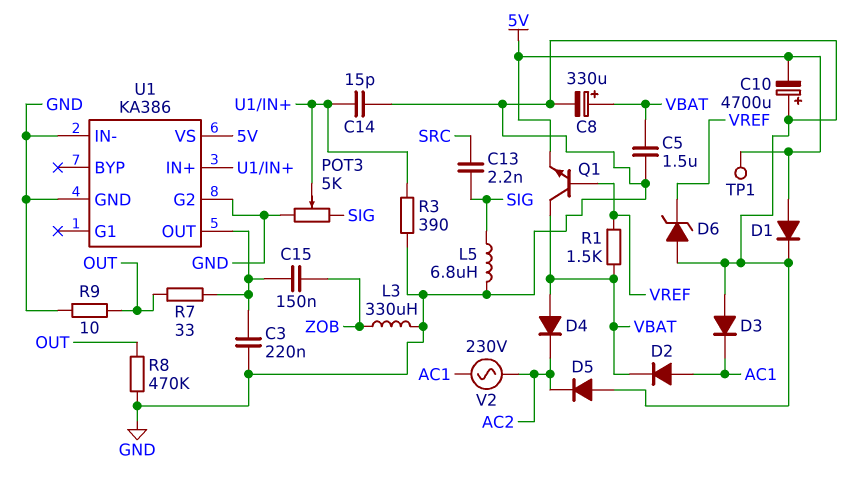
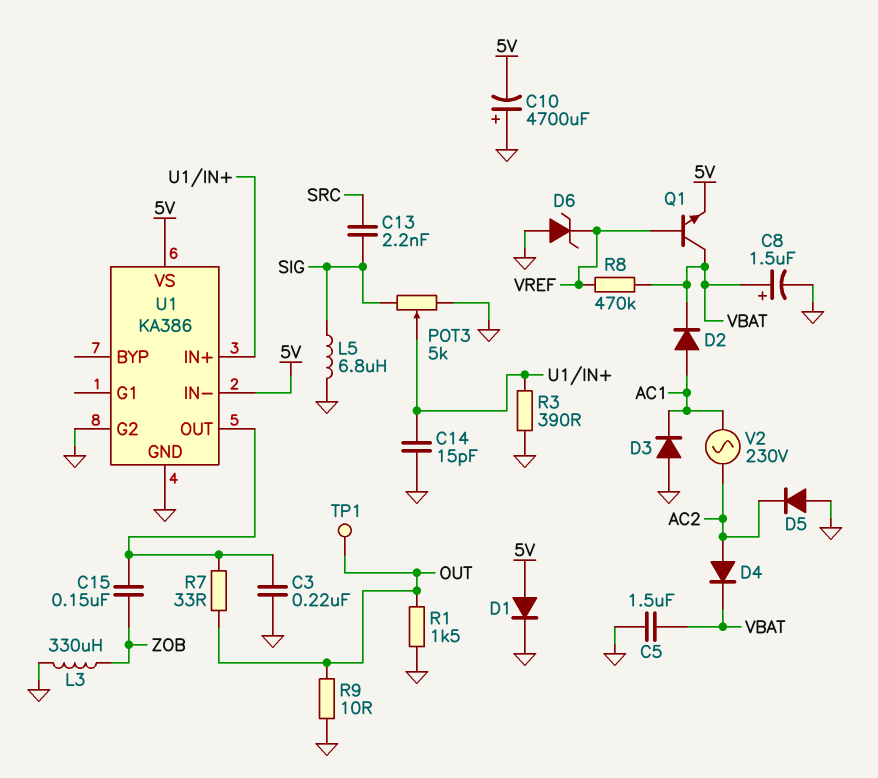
C8: 330uF (plus VBAT, minus GND) -> 1.5uF (plus VBAT, minus GND)
D4: diode (A VBAT, K AC2) -> diode (A AC2, K VBAT)
R1: 1.5k (VBAT, VREF) -> 1.5k (GND, OUT)
R8: 470k (GND, OUT) -> 470k (VBAT, VREF)
TP1: test point (5V) -> test point (OUT)
U1 pin IN-: GND -> 5V

